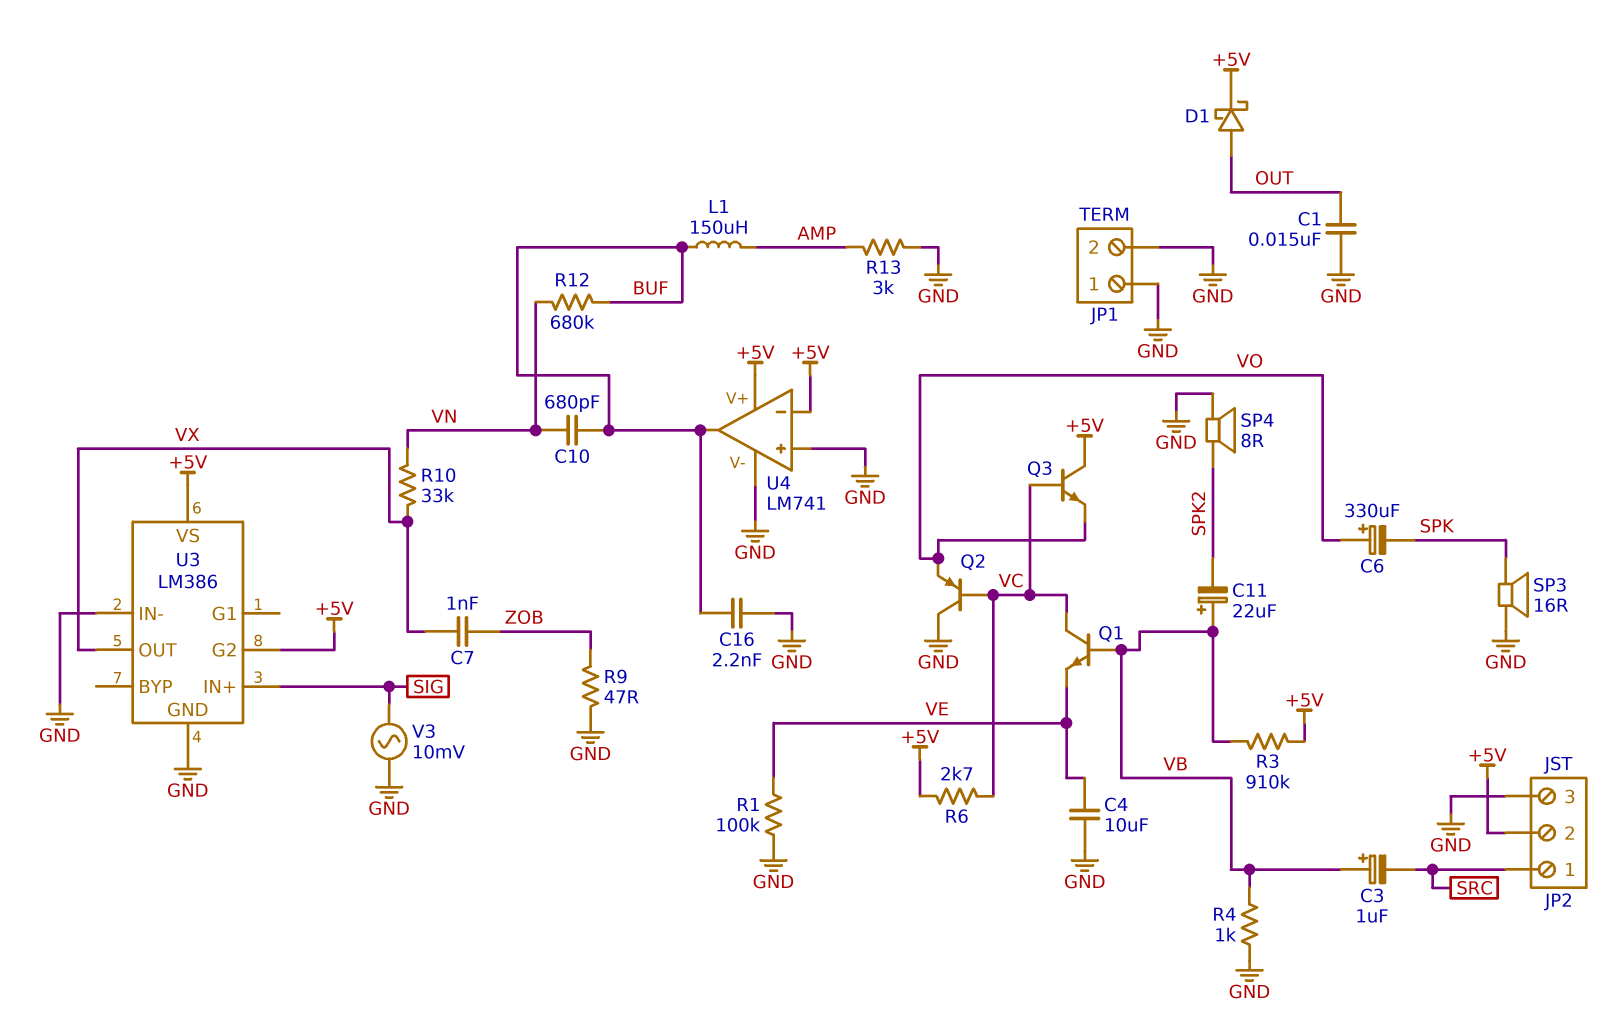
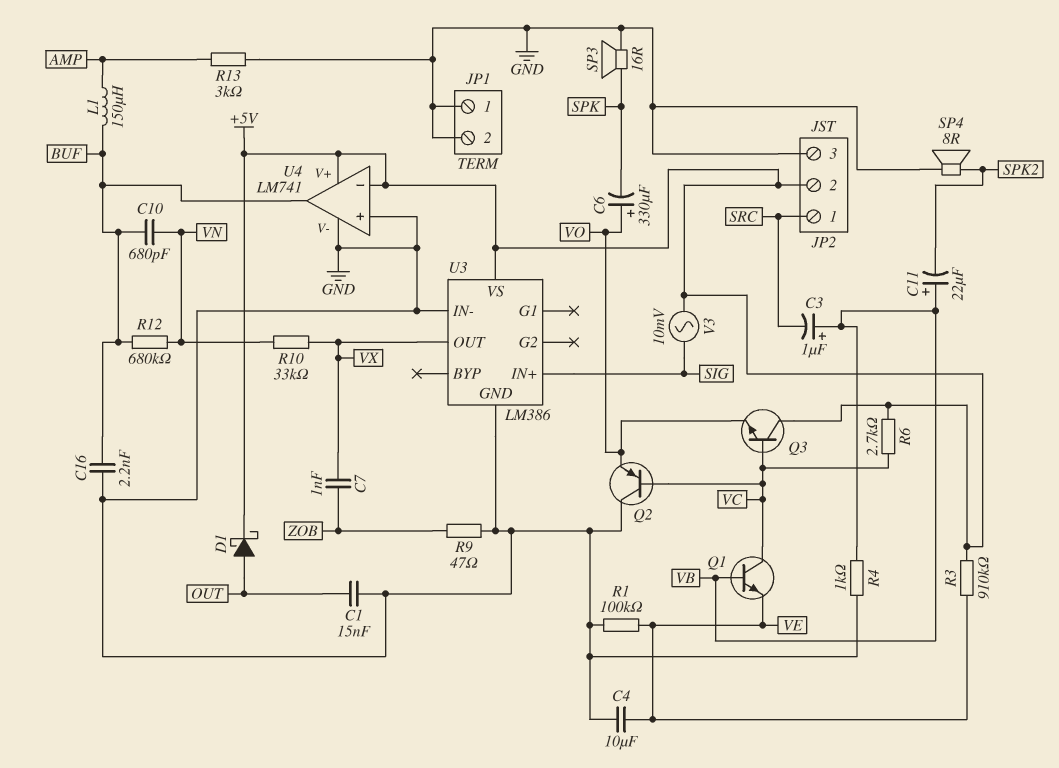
R3: 910k (+5V, VB) -> 910k (+5V, VE)
U3 pin G2: +5V -> none
V3: AC 10mV (GND, SIG) -> AC 10mV (+5V, SIG)

